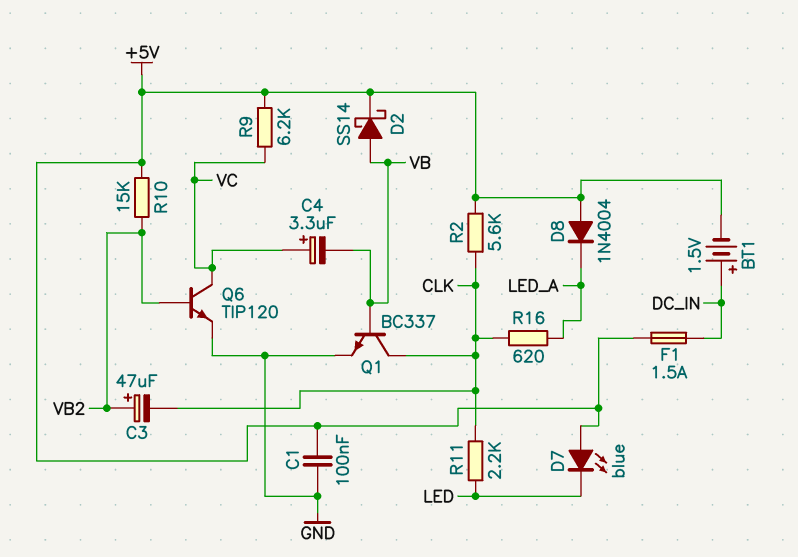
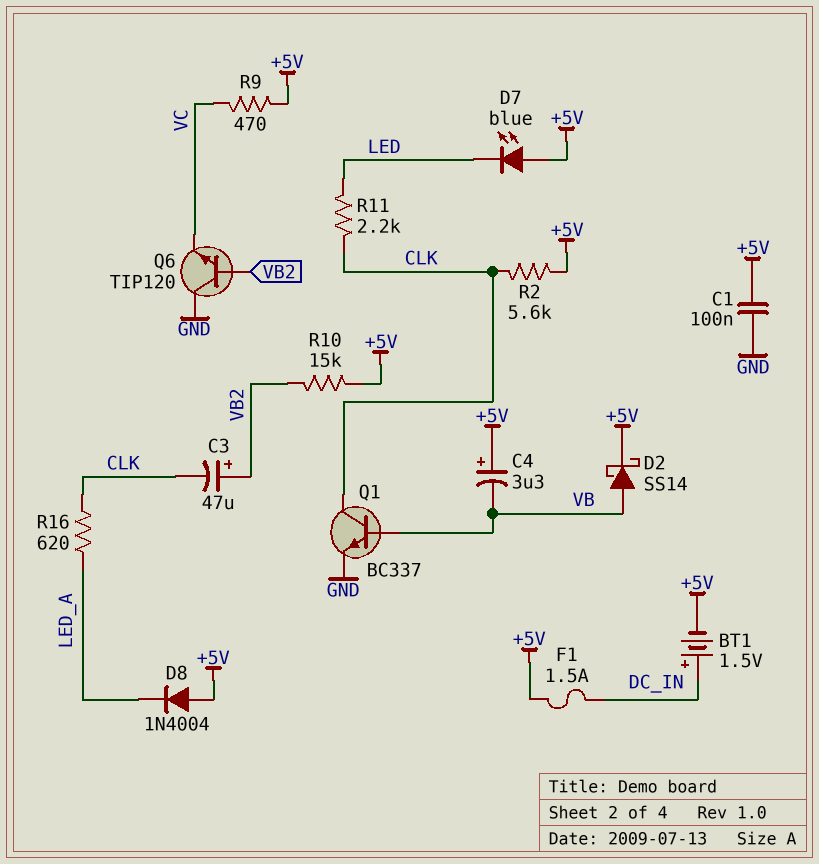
C4: 3.3uF (plus VC, minus VB) -> 3.3uF (plus +5V, minus VB)
Q6: NPN TIP120 (B VB2, C VC, E GND) -> NPN TIP120 (B VB2, C GND, E VC)
R9: 6.2k (+5V, VC) -> 470 (+5V, VC)

